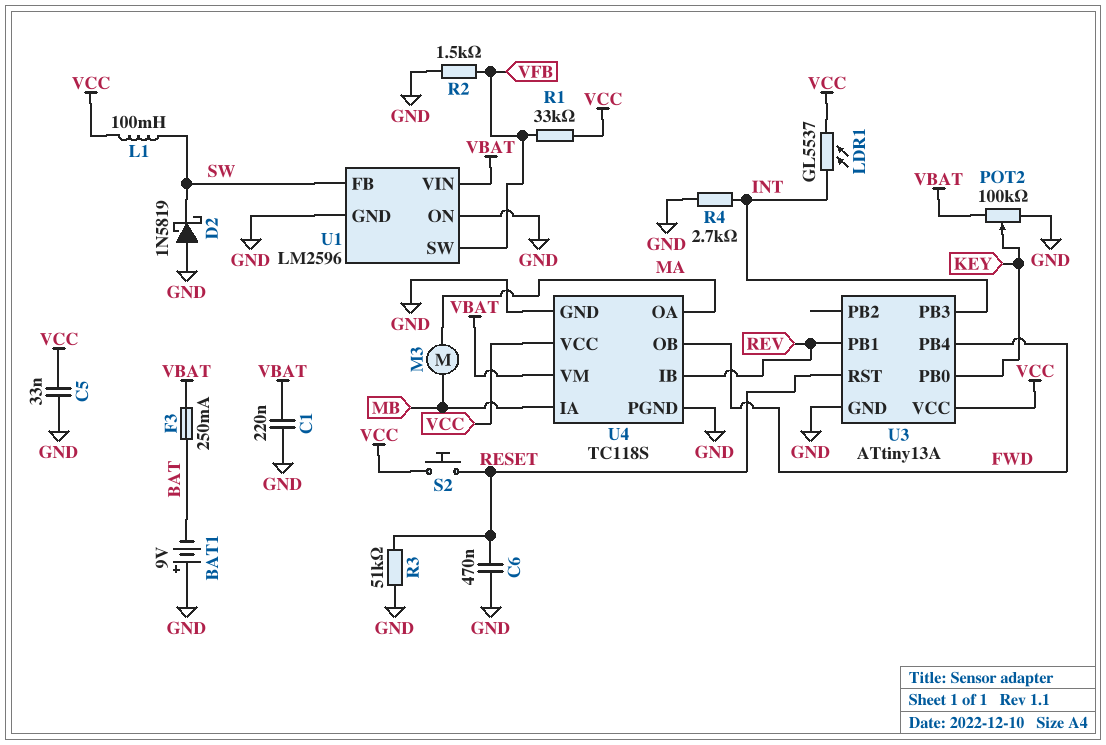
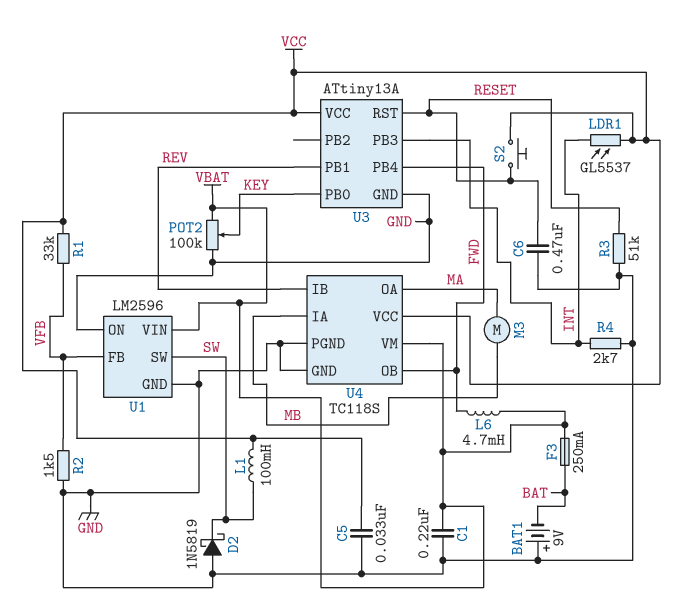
L6: none -> 4.7mH (FWD, VBAT)
U1 pin FB: SW -> VFB
U1 pin SW: VFB -> SW

